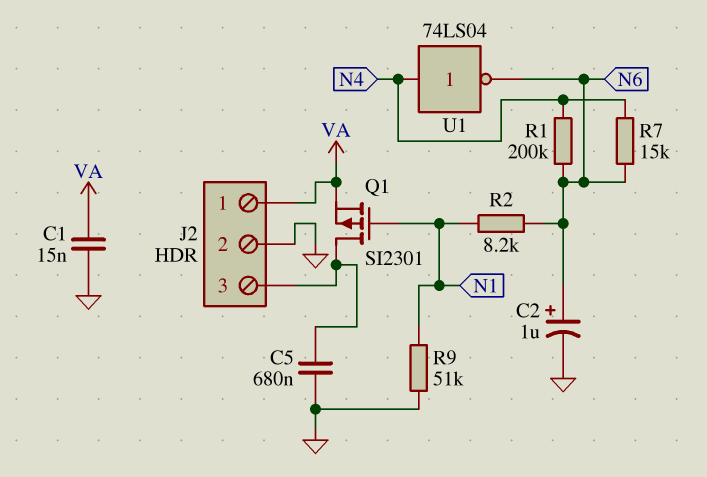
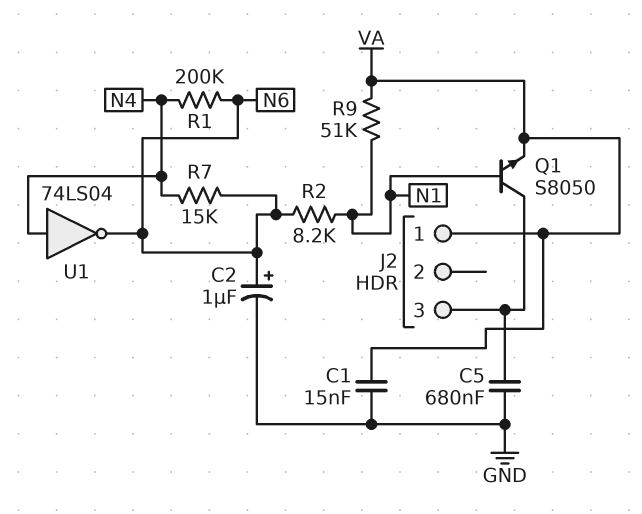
J2 pin 2: GND -> none
Q1: PMOS SI2301 (G N1, D J2/3, S VA) -> NPN S8050 (B N1, C J2/3, E VA)
R9: 51k (GND, N1) -> 51k (N1, VA)

